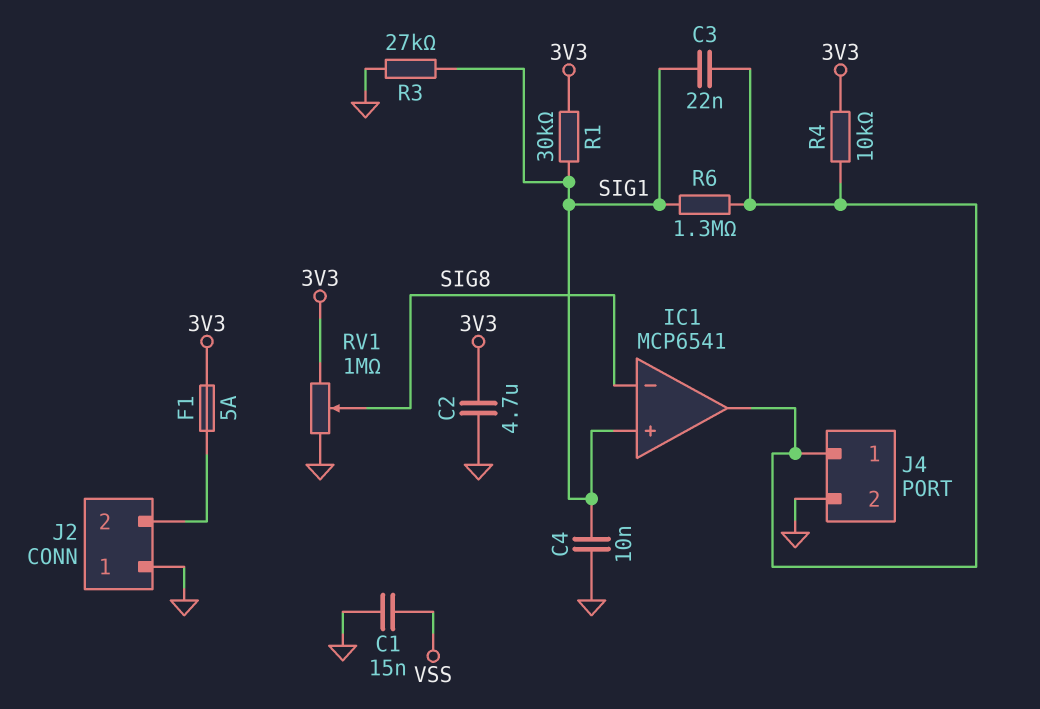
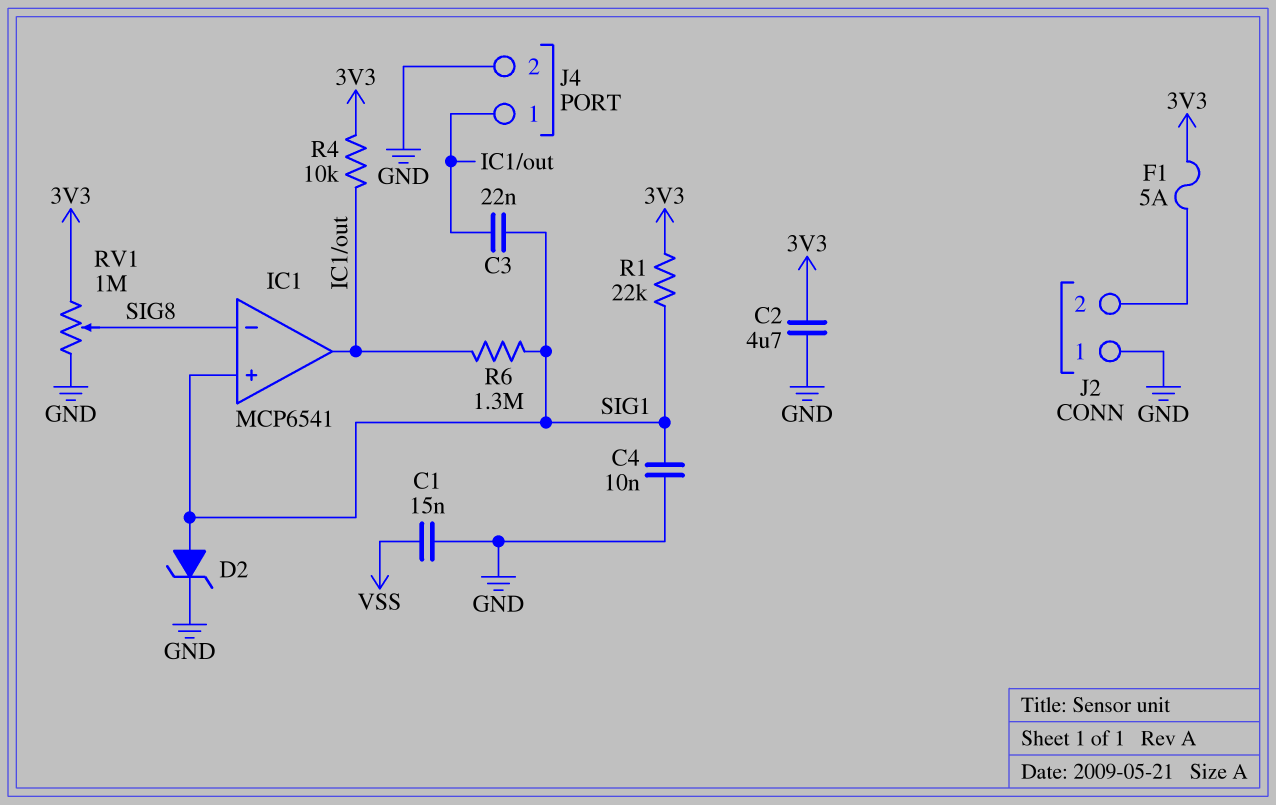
D2: none -> zener (A SIG1, K GND)
R1: 30k (3V3, SIG1) -> 22k (3V3, SIG1)
R3: 27k (GND, SIG1) -> none

